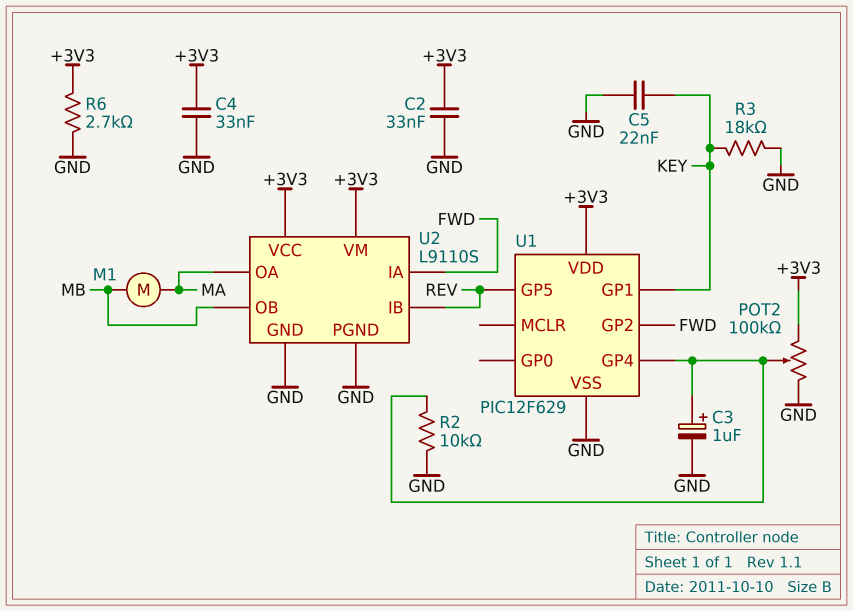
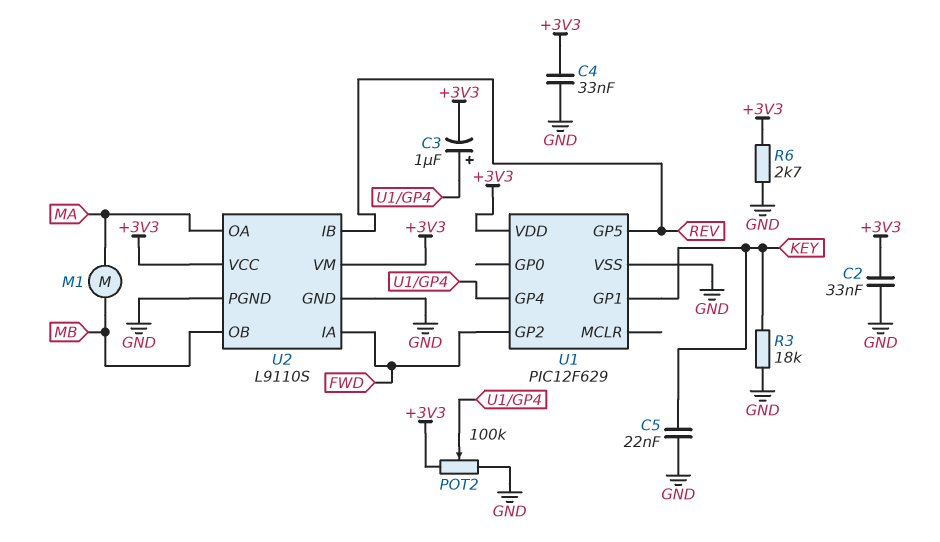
C3: 1uF (plus U1/GP4, minus GND) -> 1uF (plus U1/GP4, minus +3V3)
R2: 10k (GND, U1/GP4) -> none

